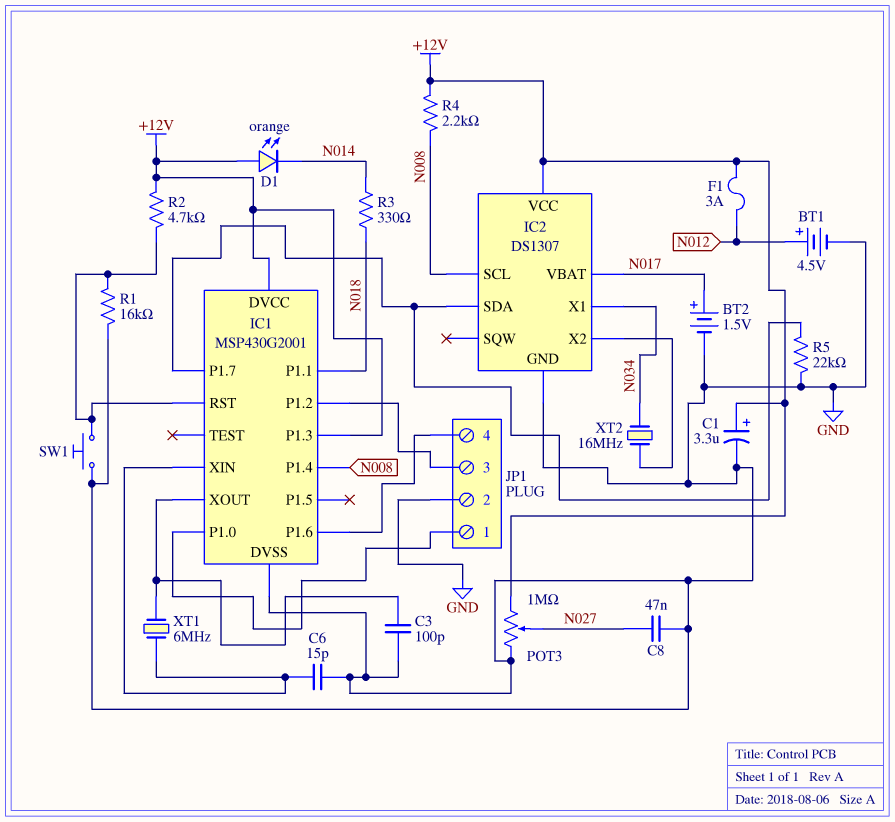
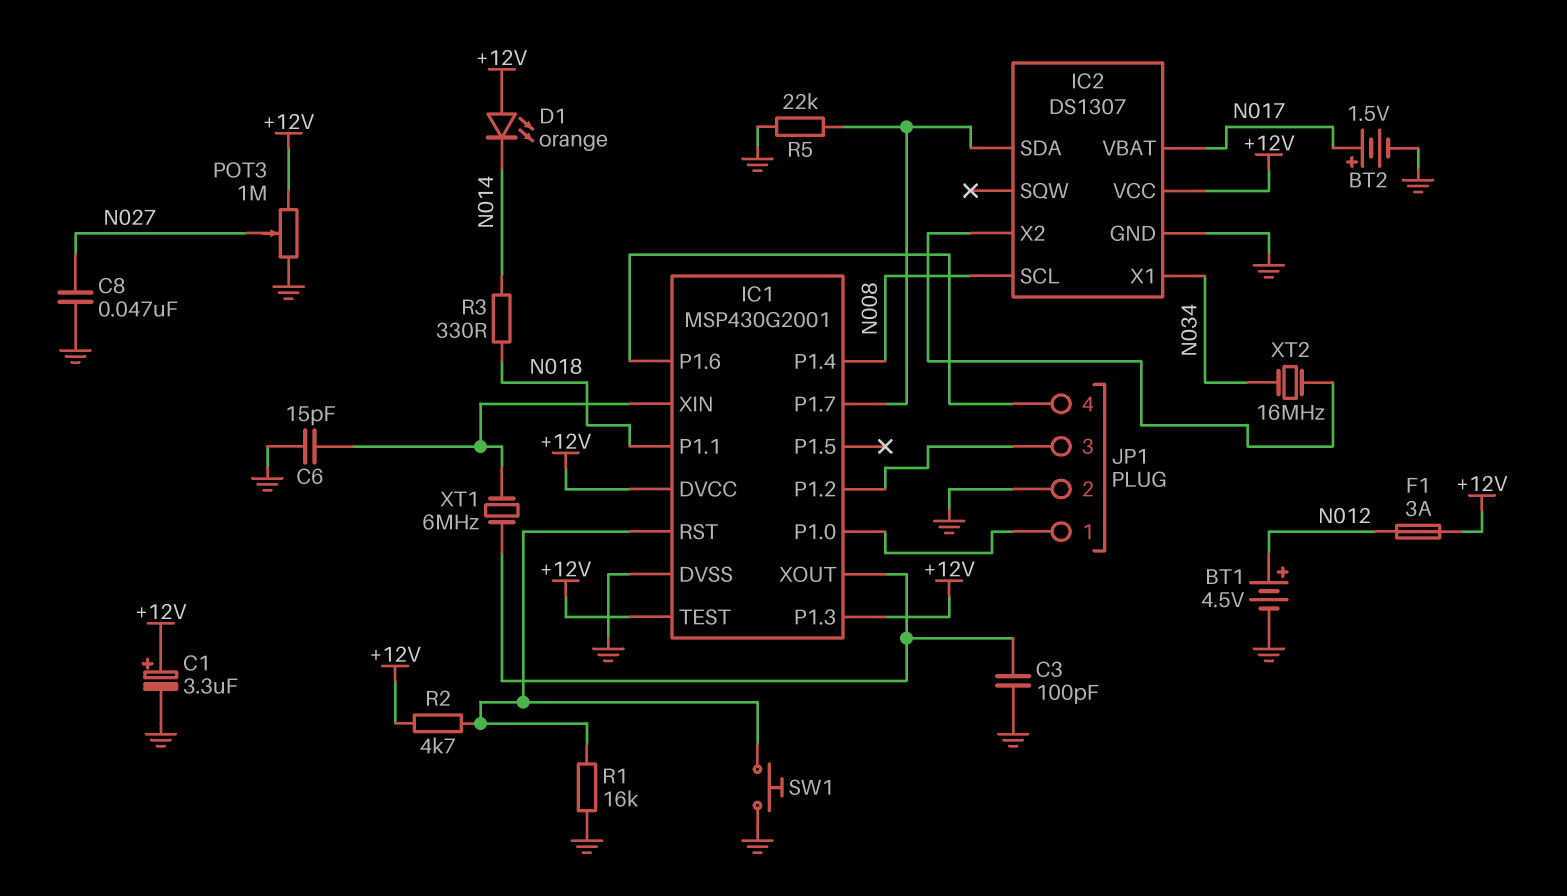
IC1 pin TEST: none -> +12V
R4: 2.2k (+12V, N008) -> none

